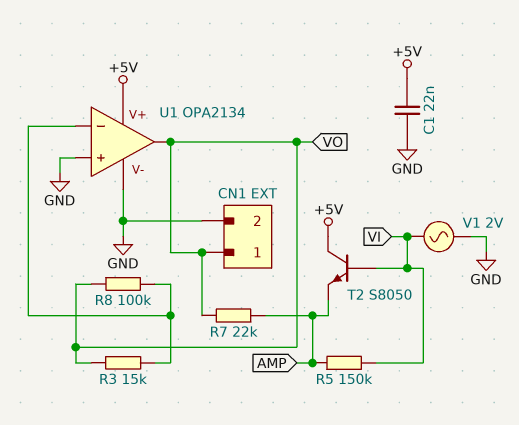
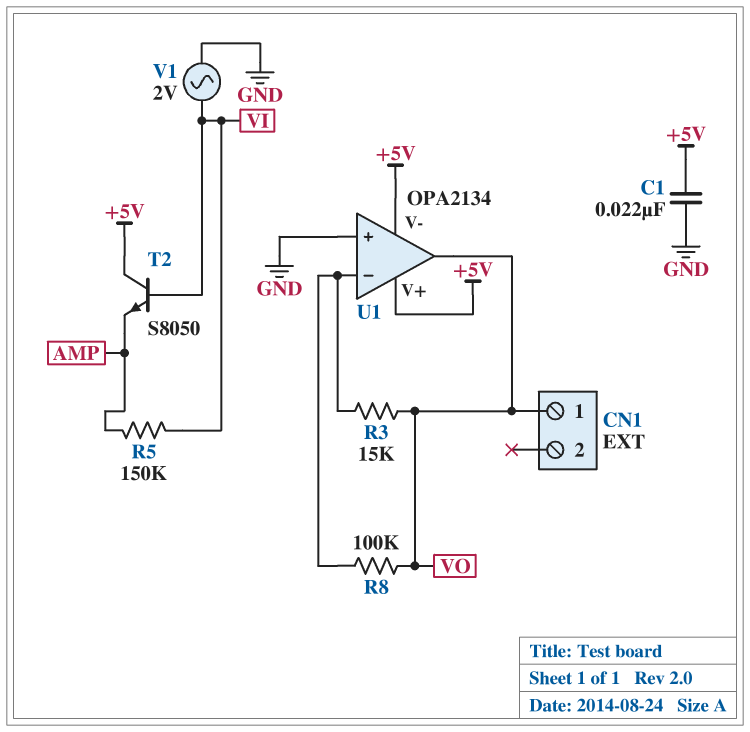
CN1 pin 2: GND -> none
R7: 22k (AMP, VO) -> none
U1 pin V-: GND -> +5V

